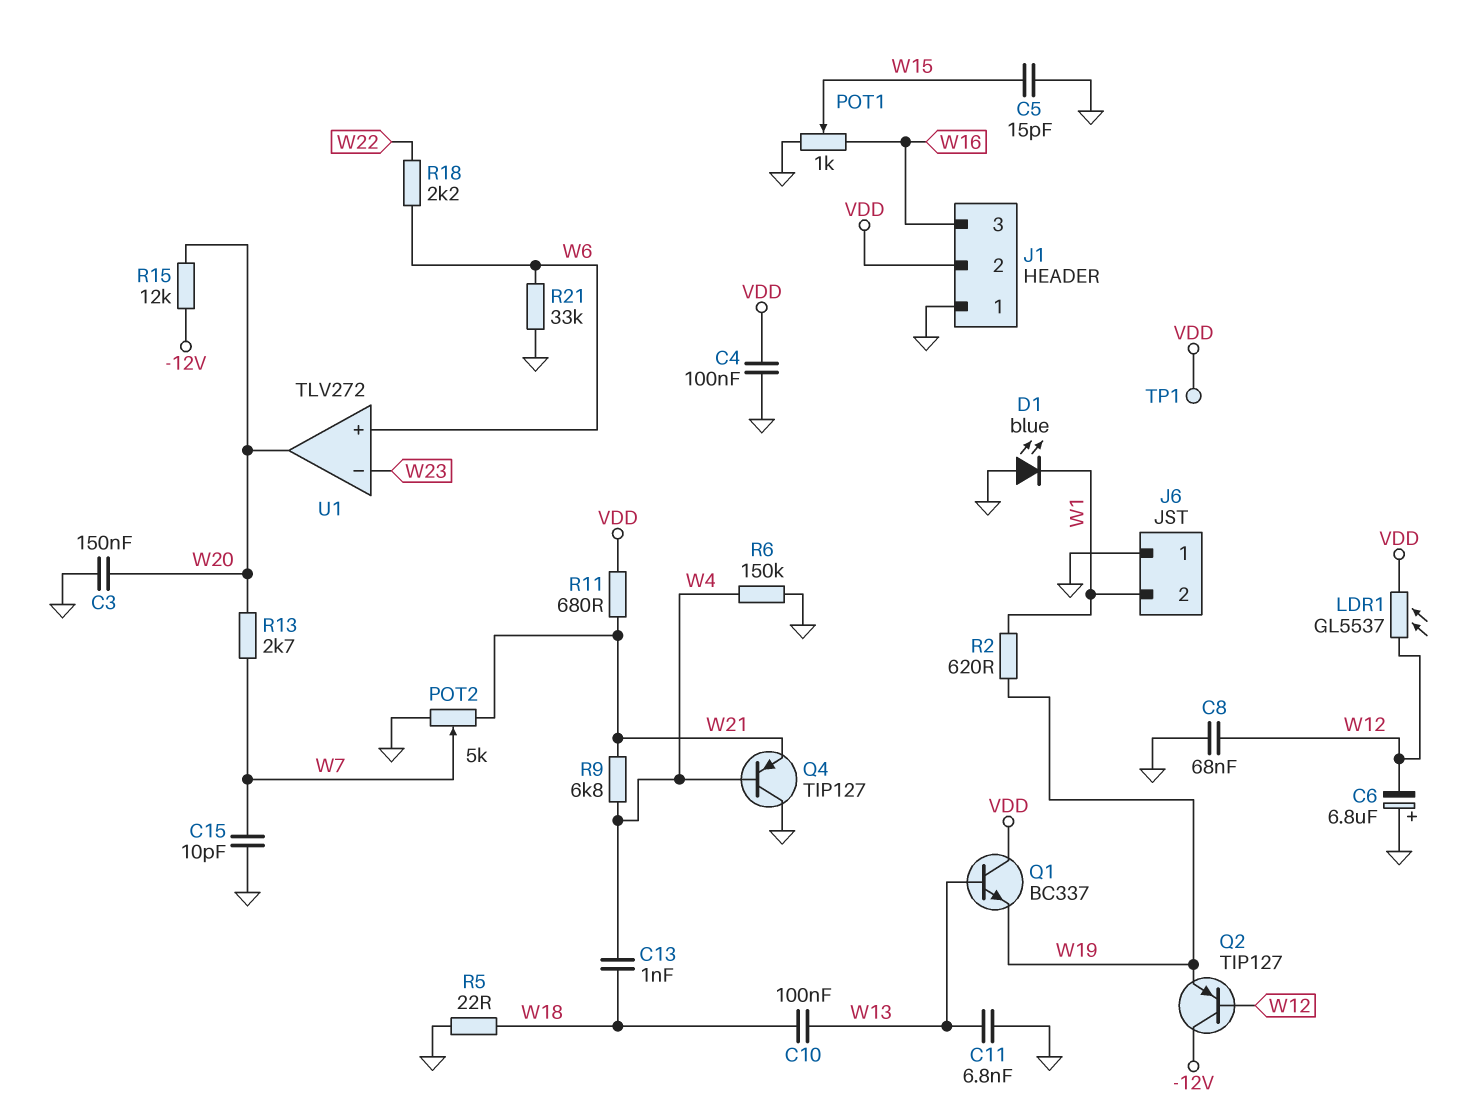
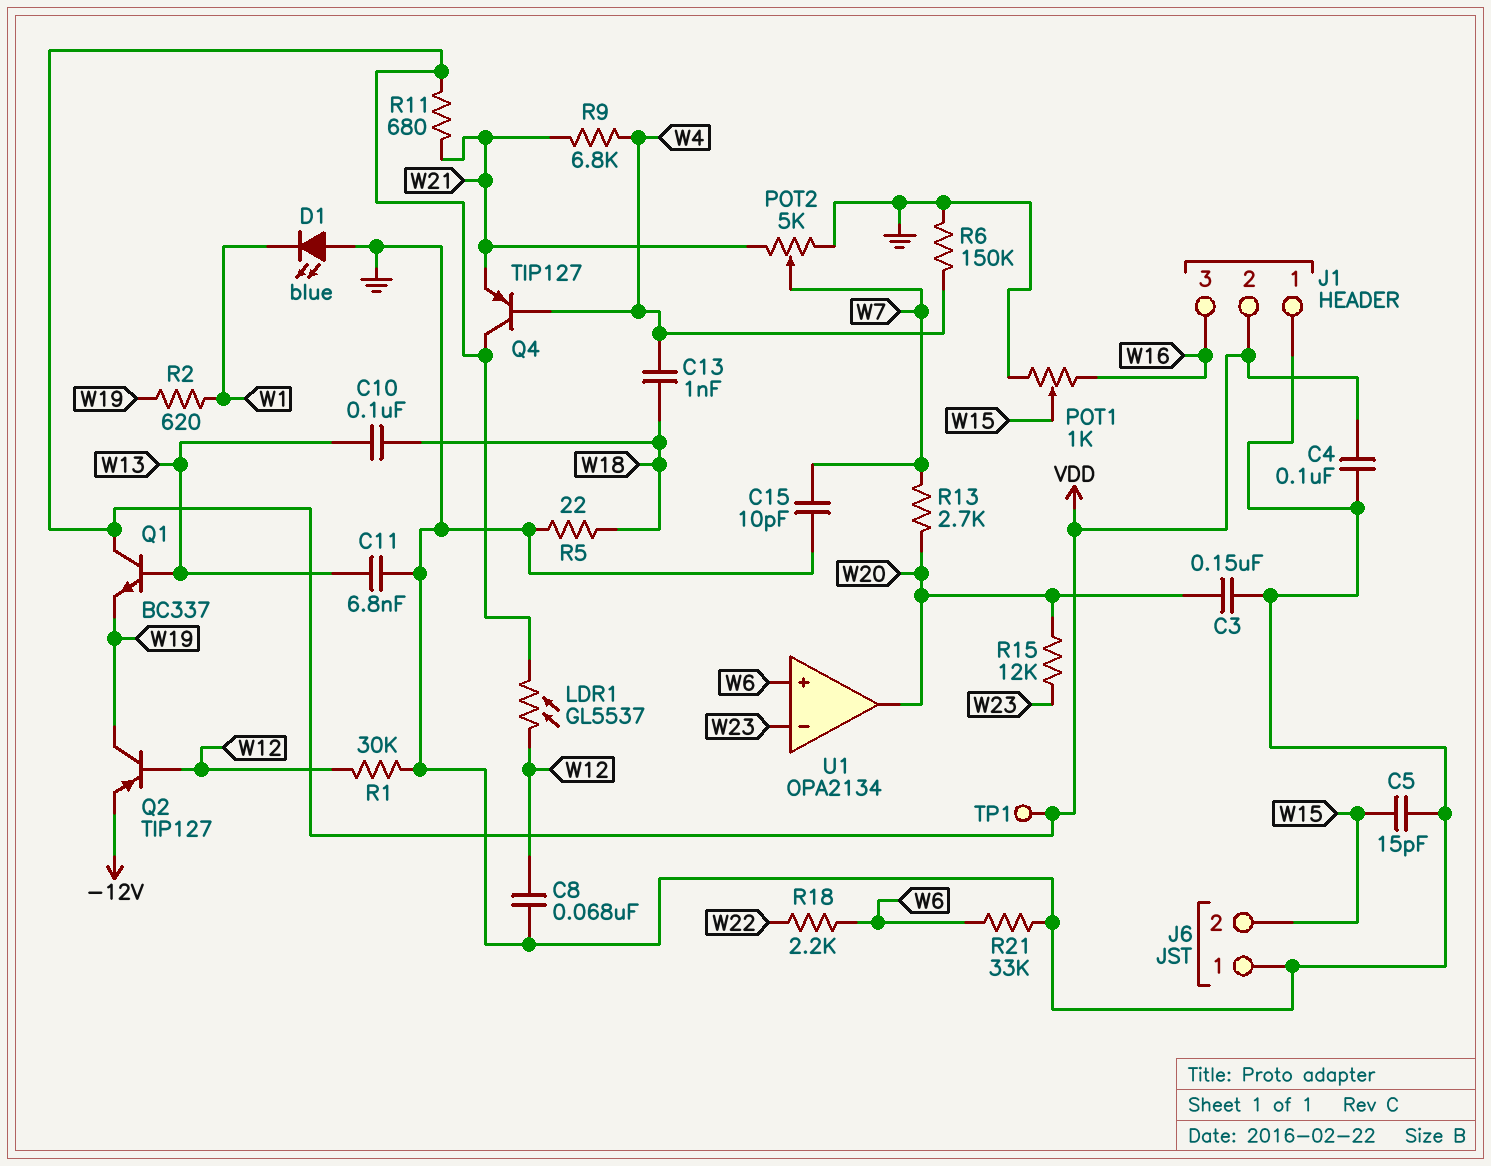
C6: 6.8uF (plus GND, minus W12) -> none
J6 pin 2: W1 -> W15
Q2: PNP TIP127 (B W12, C -12V, E W19) -> PNP TIP127 (B W12, C W19, E -12V)
Q4: PNP TIP127 (B W4, C GND, E W21) -> PNP TIP127 (B W4, C VDD, E W21)
R1: none -> 30k (GND, W12)
R15: 12k (-12V, W20) -> 12k (W20, W23)
U1: TLV272 -> OPA2134

